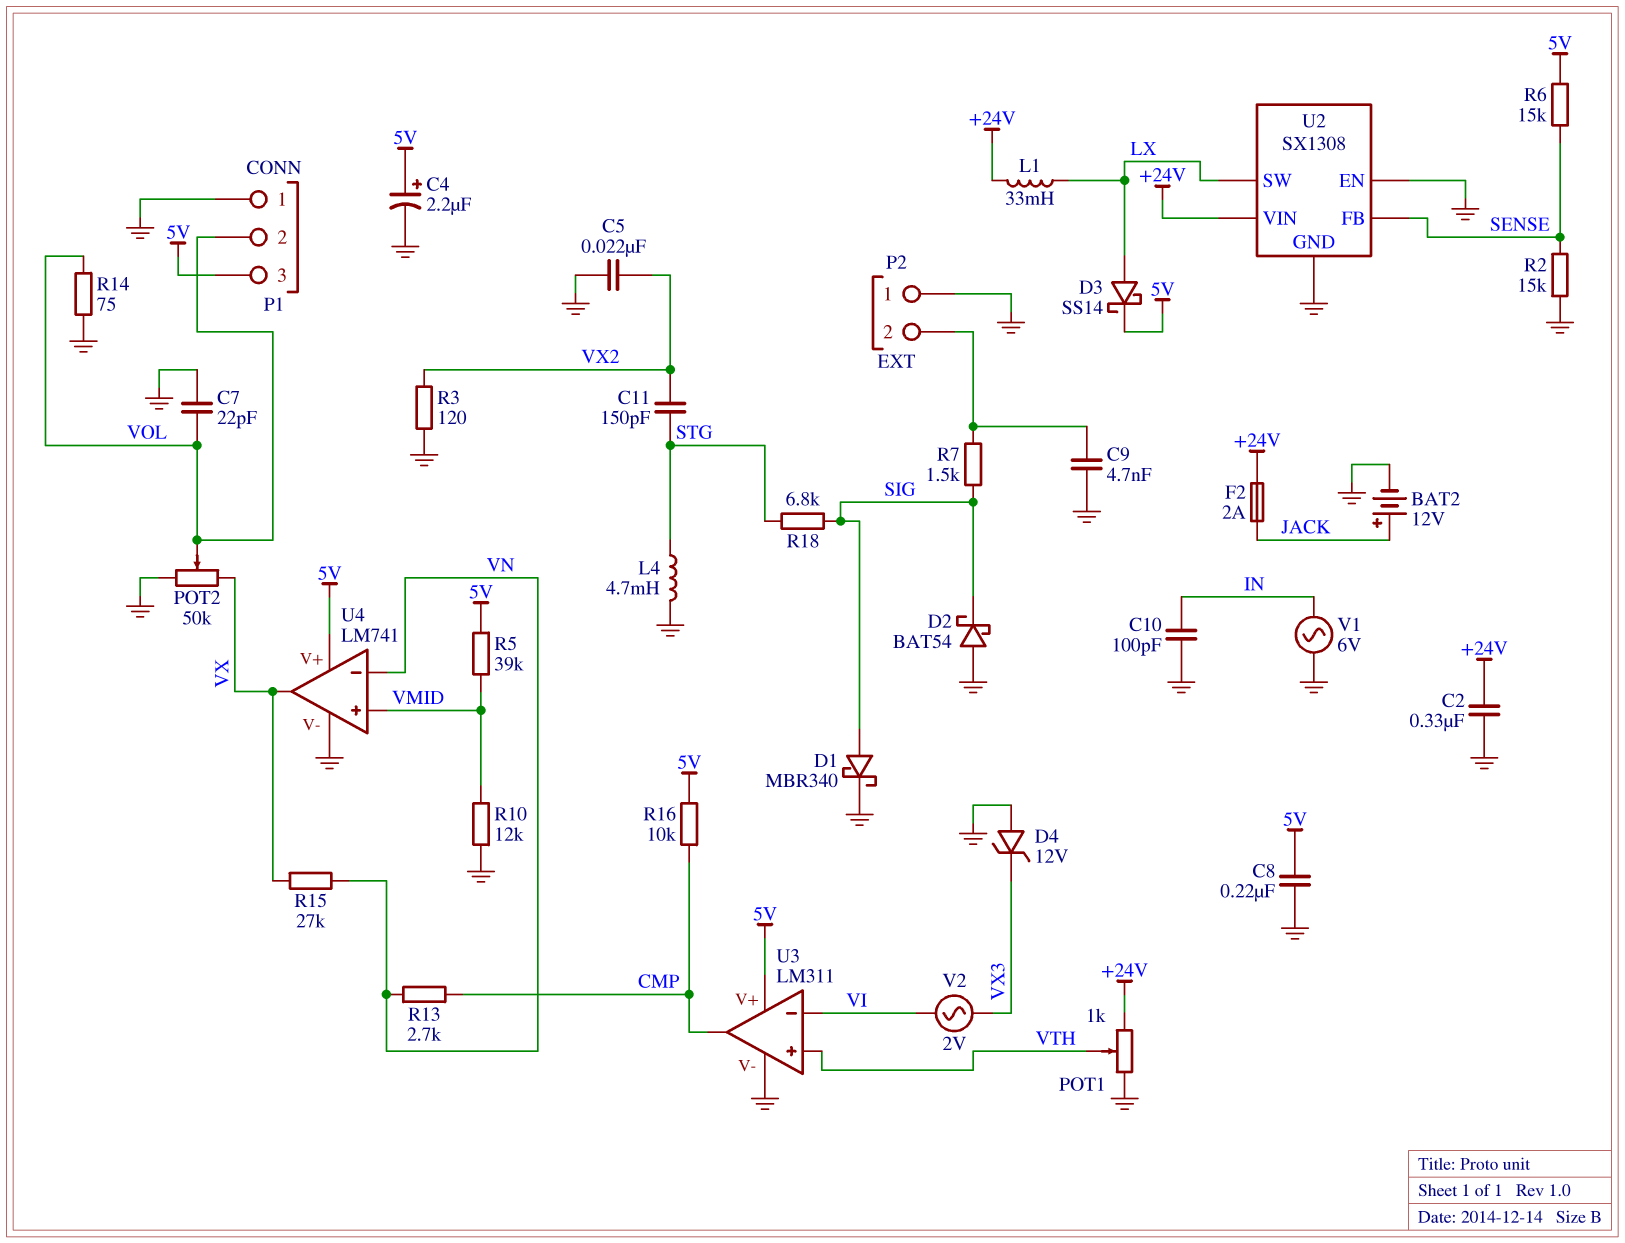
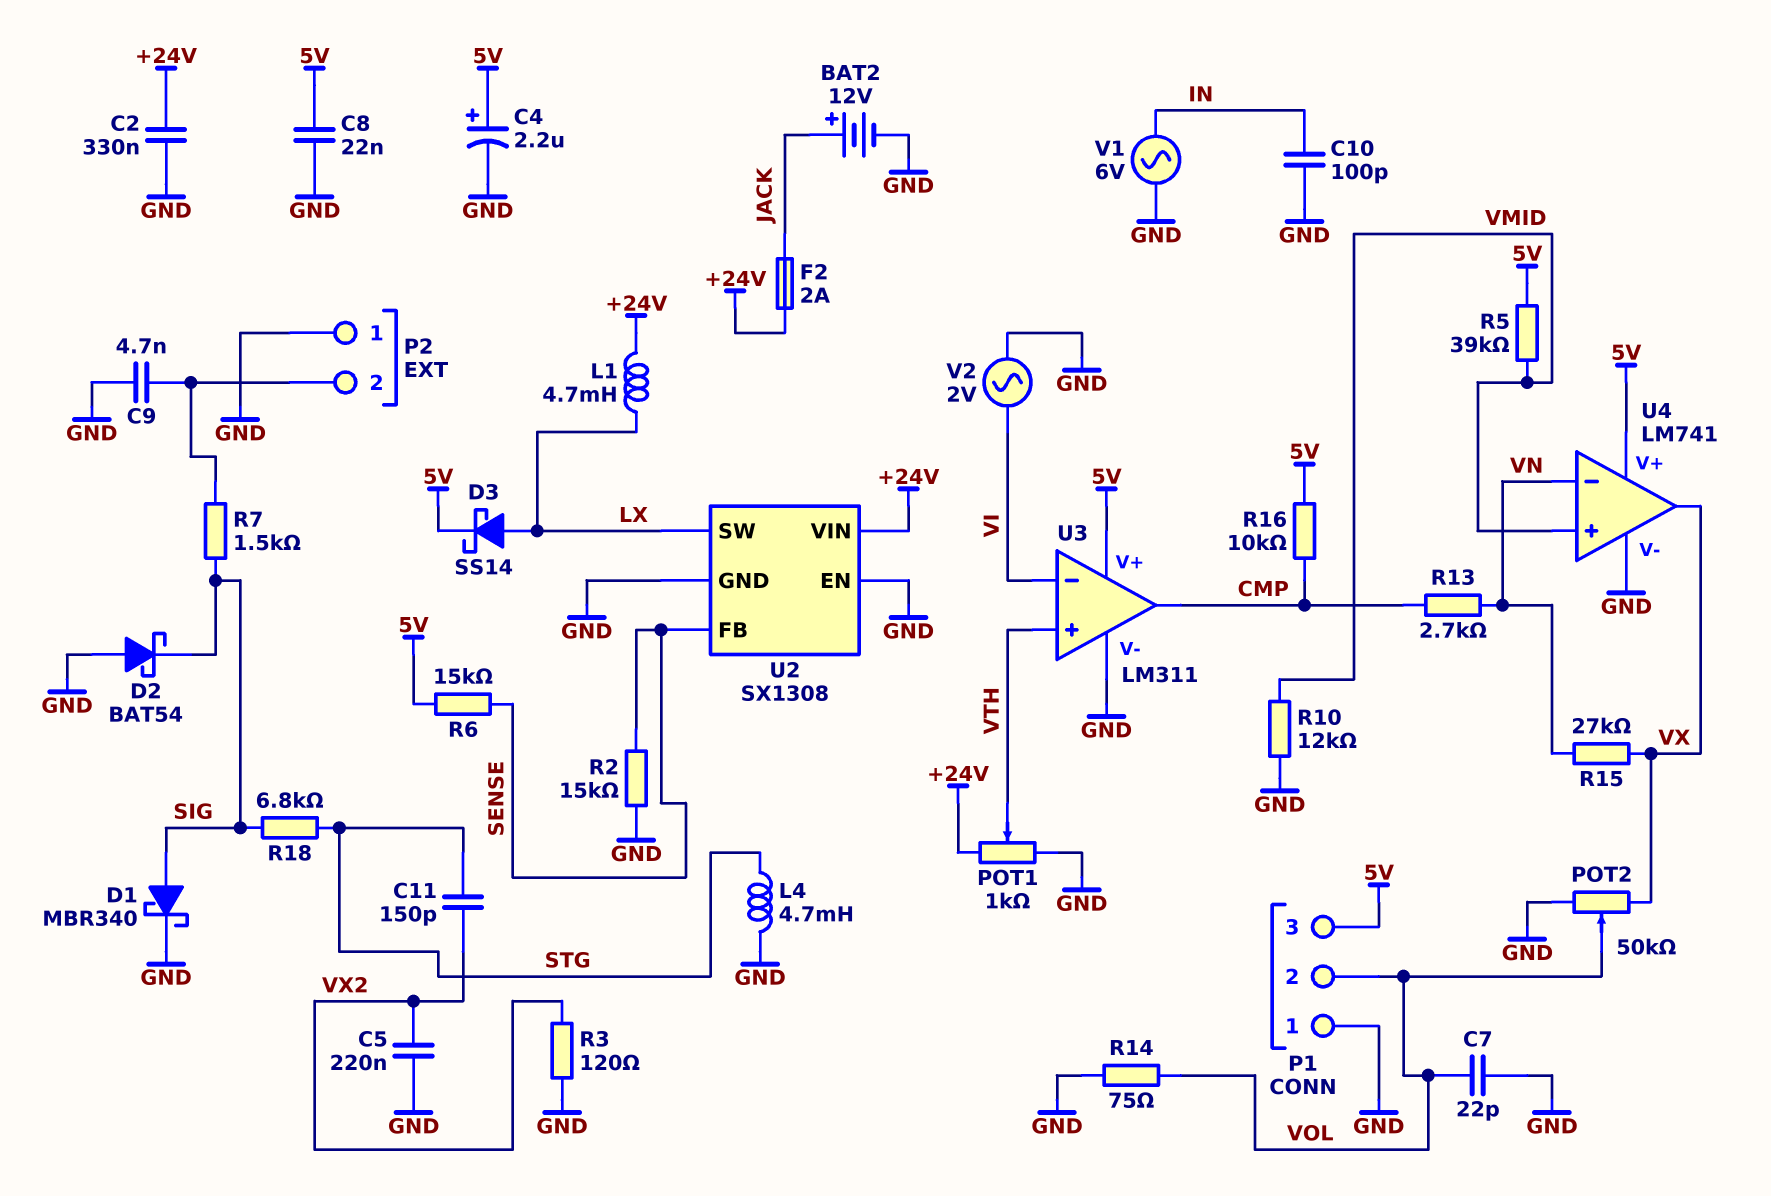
C5: 22nF (GND, VX2) -> 220nF (GND, VX2)
C8: 220nF (5V, GND) -> 22nF (5V, GND)
D4: zener 12V (A GND, K VX3) -> none
L1: 33mH (+24V, LX) -> 4.7mH (+24V, LX)
V2: AC 2V (VI, VX3) -> AC 2V (GND, VI)

